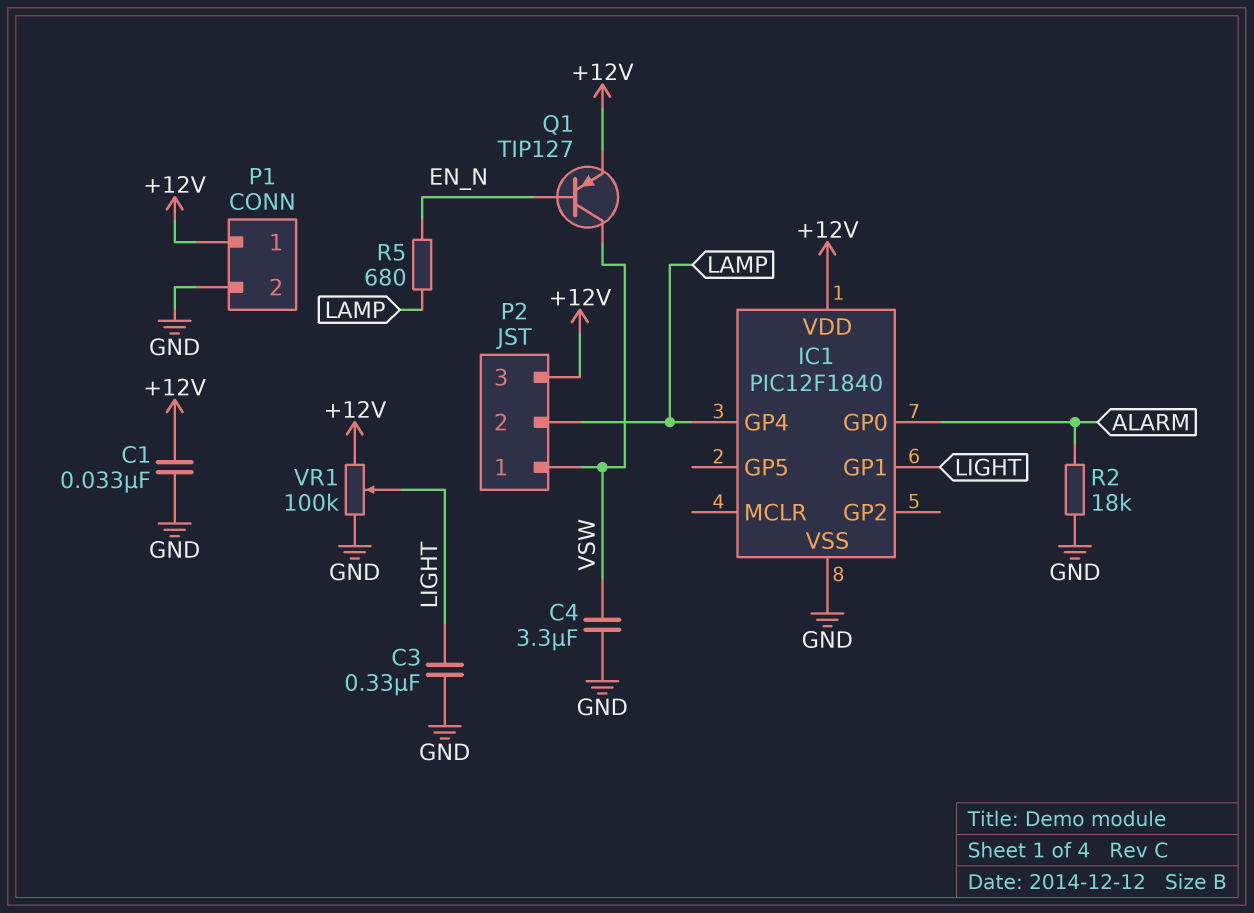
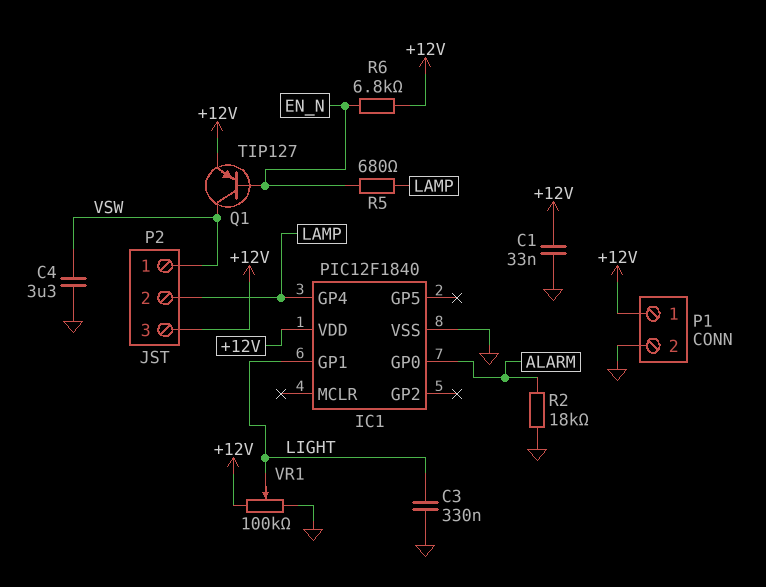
R6: none -> 6.8k (+12V, EN_N)

